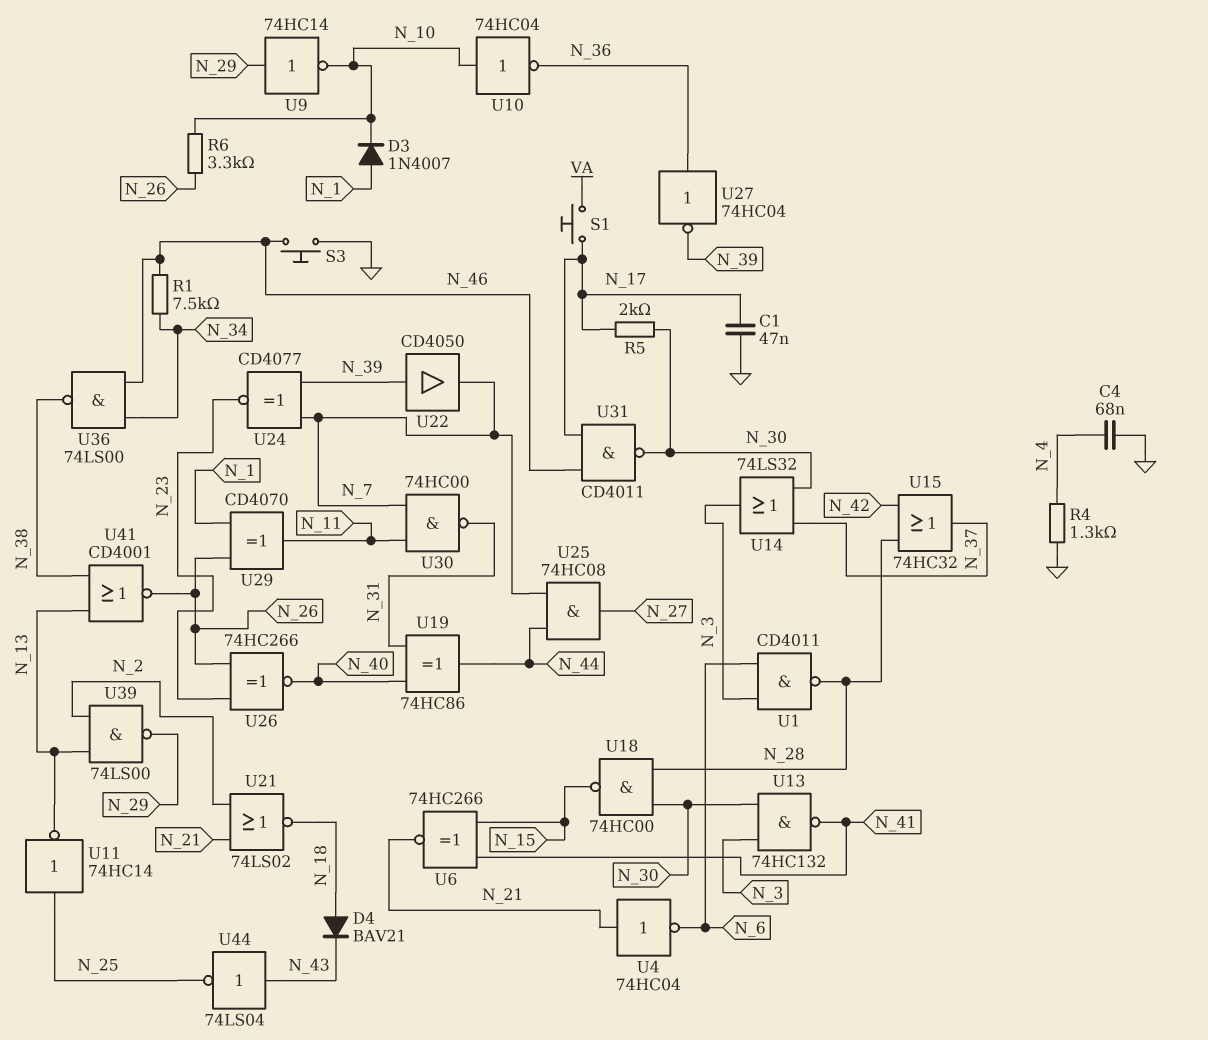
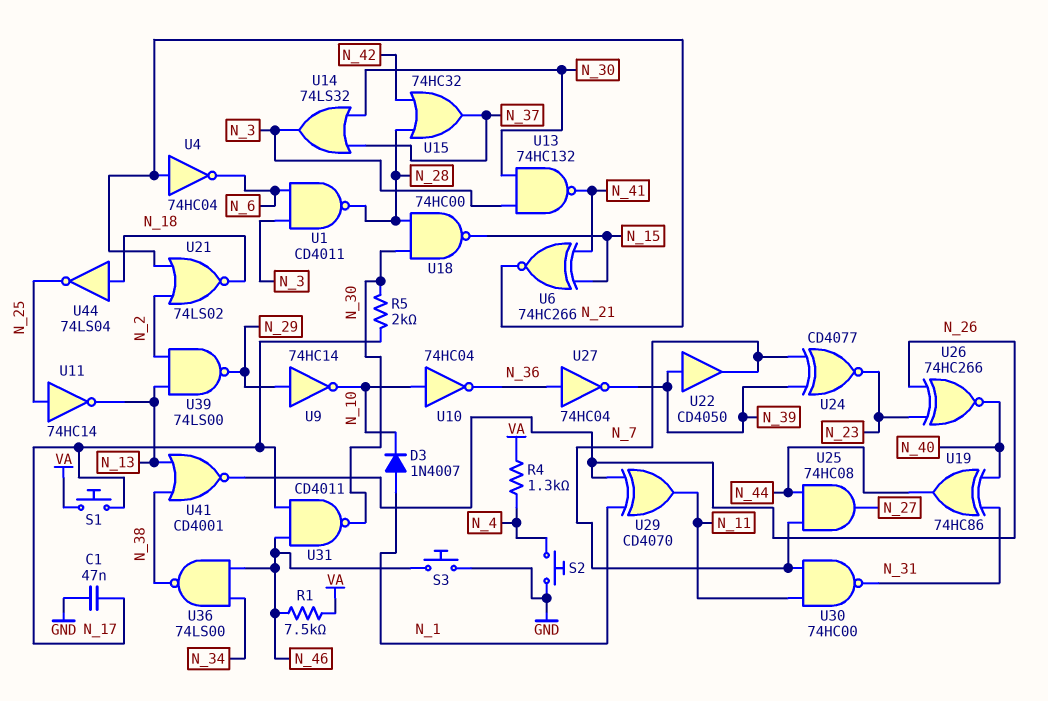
C4: 68nF (GND, N_4) -> none
D4: diode BAV21 (A N_18, K N_43) -> none
R1: 7.5k (N_34, N_46) -> 7.5k (N_46, VA)
R4: 1.3k (GND, N_4) -> 1.3k (N_4, VA)
R6: 3.3k (N_10, N_26) -> none
S2: none -> button (GND, N_4)
U44: NOT 74LS04 (in N_43, out N_25) -> NOT 74LS04 (in N_18, out N_25)

